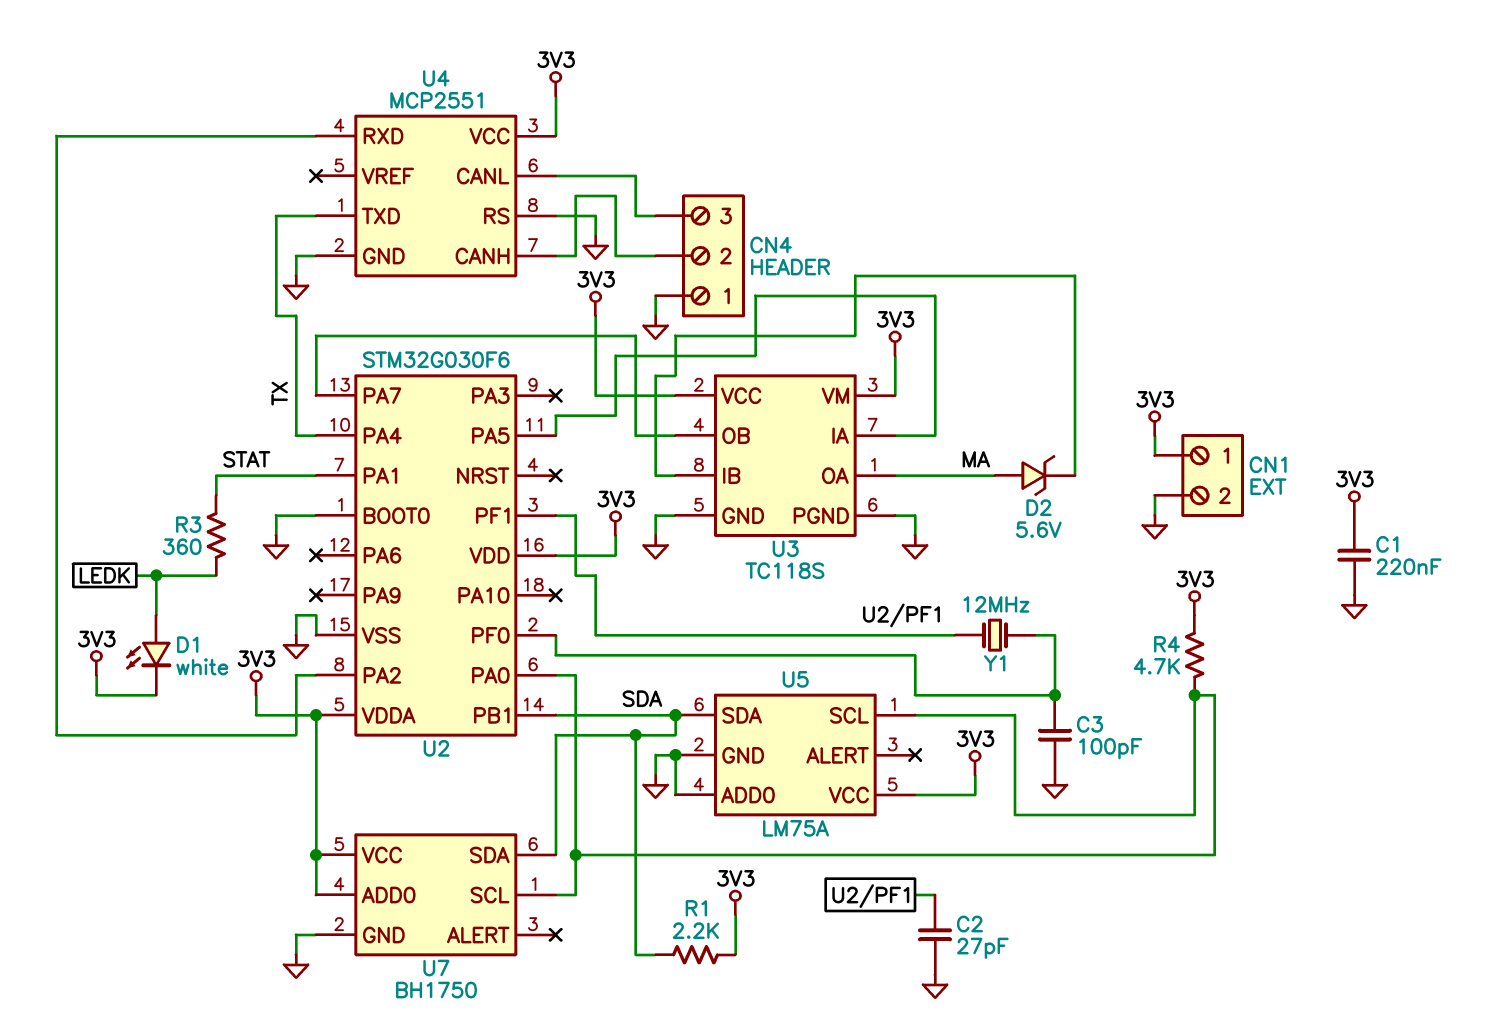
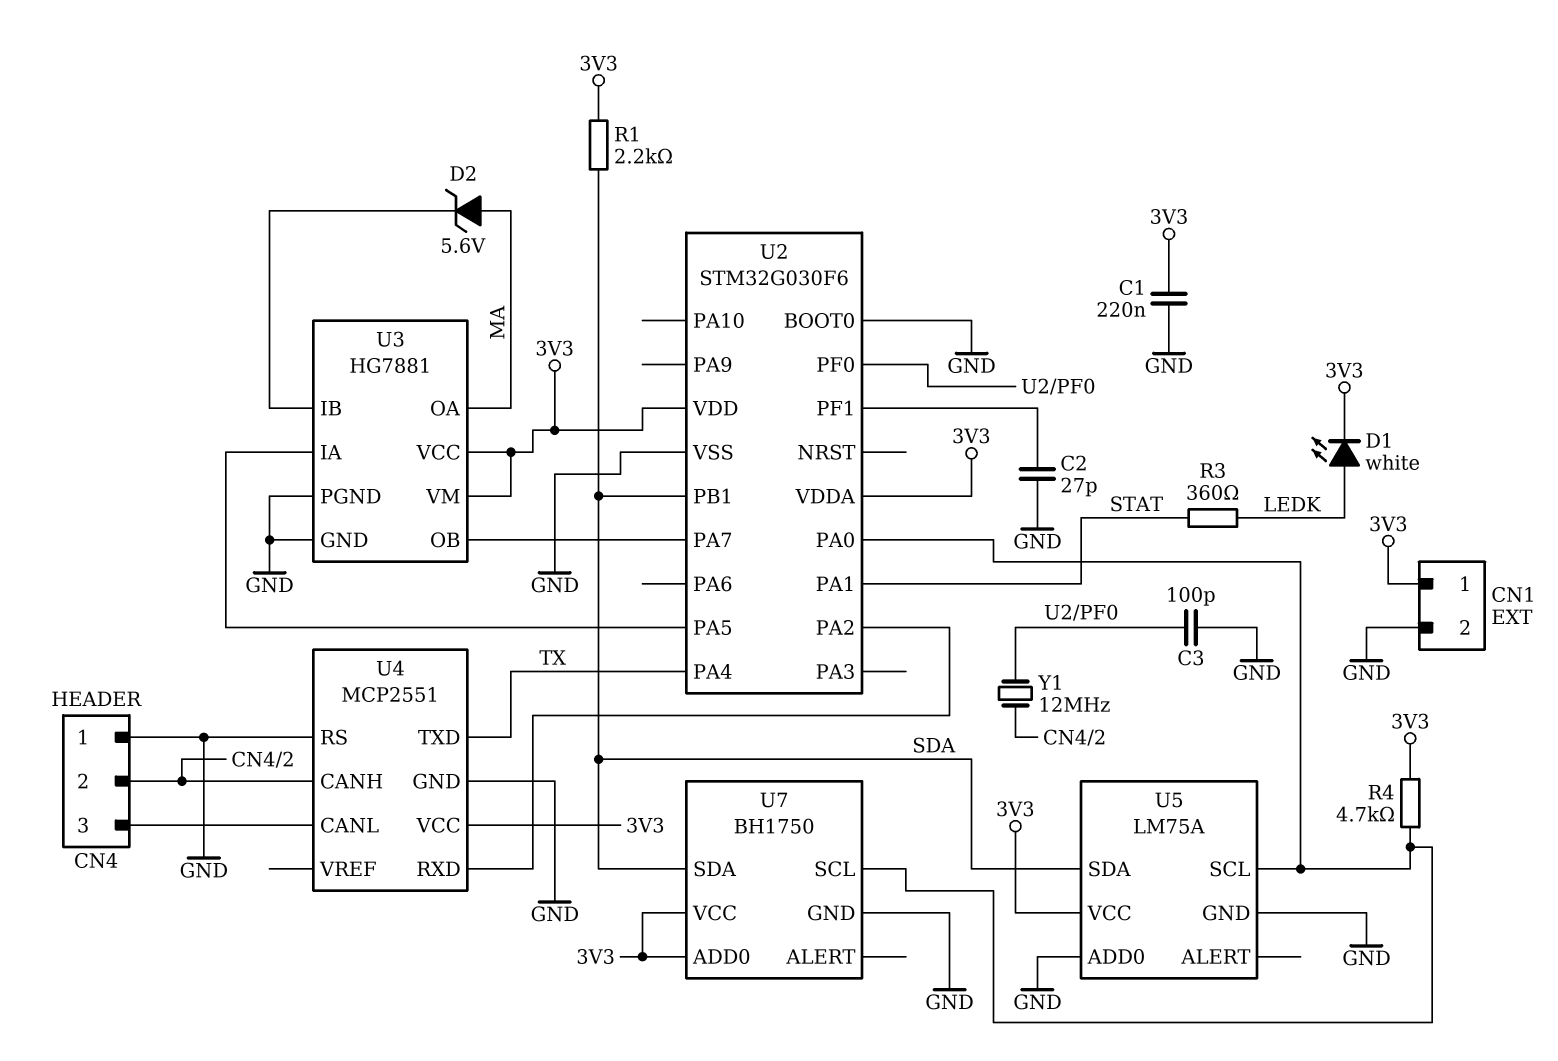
U3: TC118S -> HG7881
Y1: 12MHz (U2/PF0, U2/PF1) -> 12MHz (CN4/2, U2/PF0)

